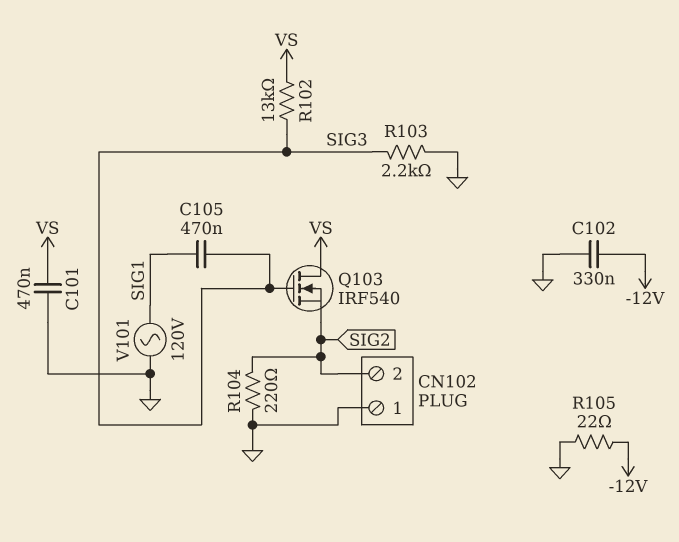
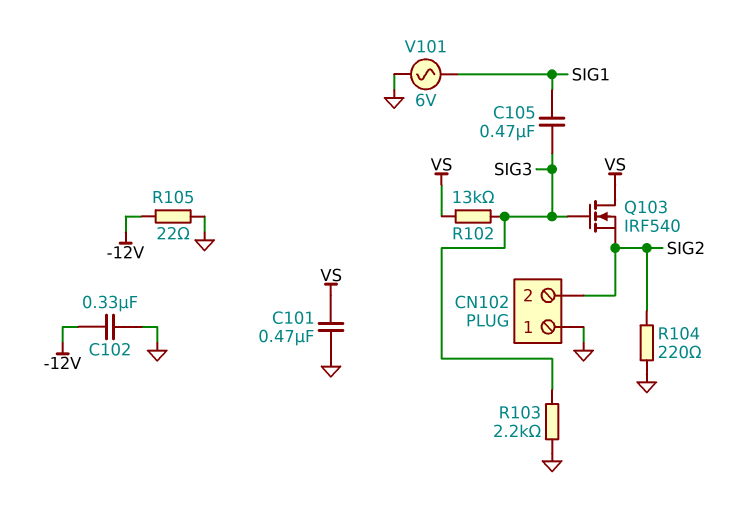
V101: AC 120V (GND, SIG1) -> AC 6V (GND, SIG1)

